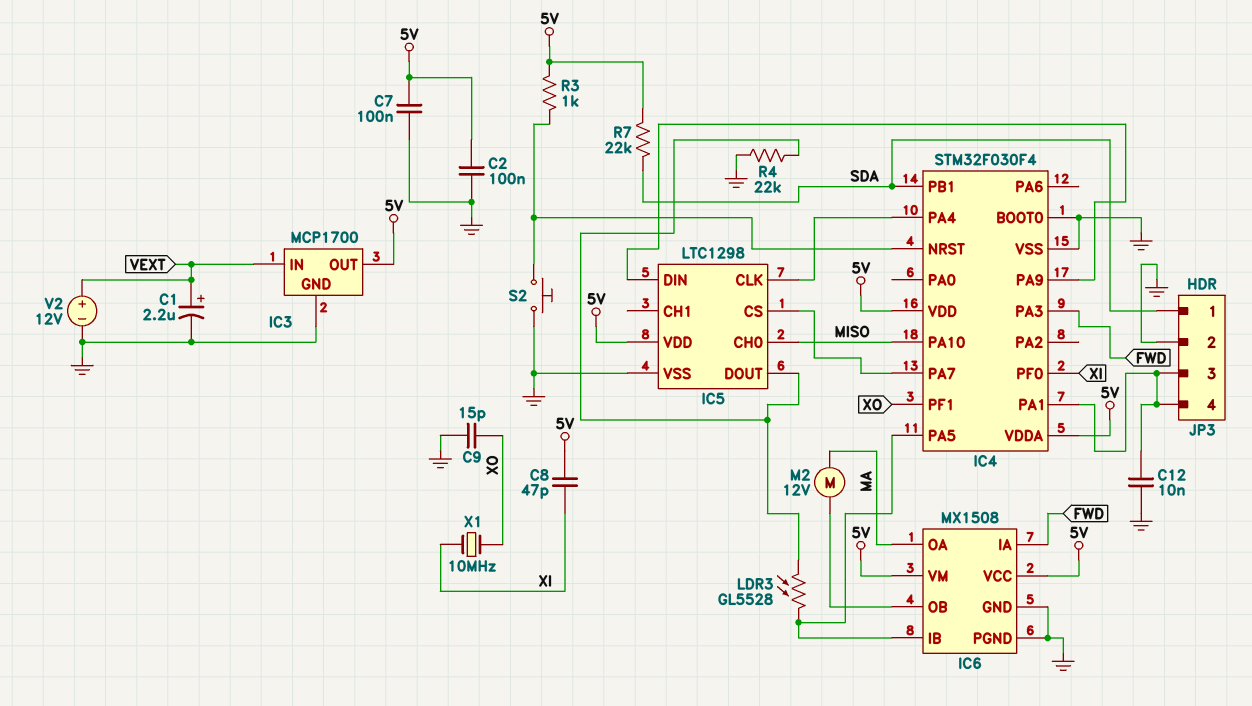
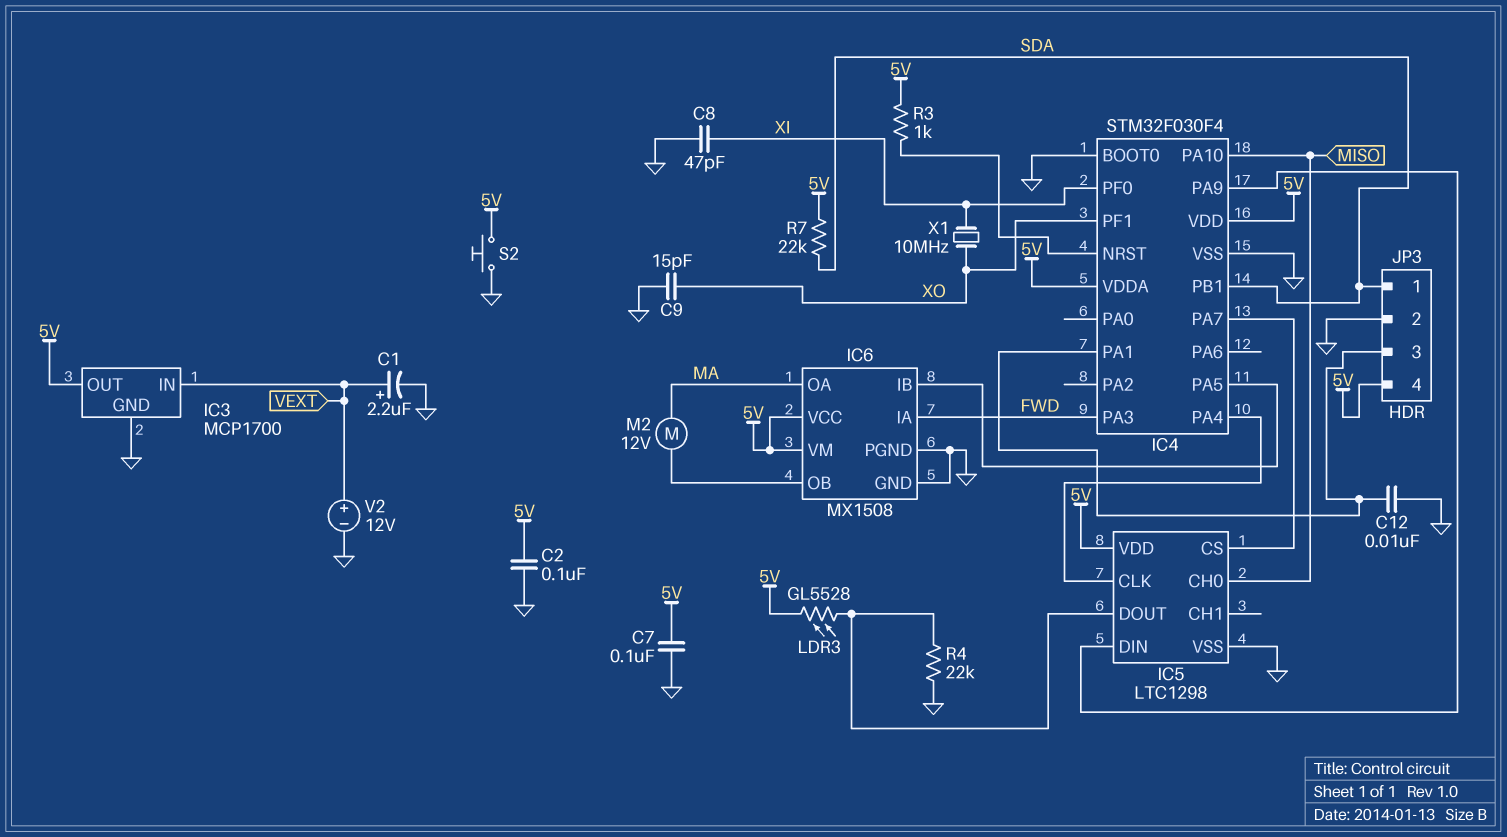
C8: 47pF (5V, XI) -> 47pF (GND, XI)
JP3 pin 4: IC4/PA1 -> 5V
LDR3: GL5528 (IC4/PA5, IC5/DOUT) -> GL5528 (5V, IC5/DOUT)
S2: button (GND, IC4/NRST) -> button (5V, GND)

